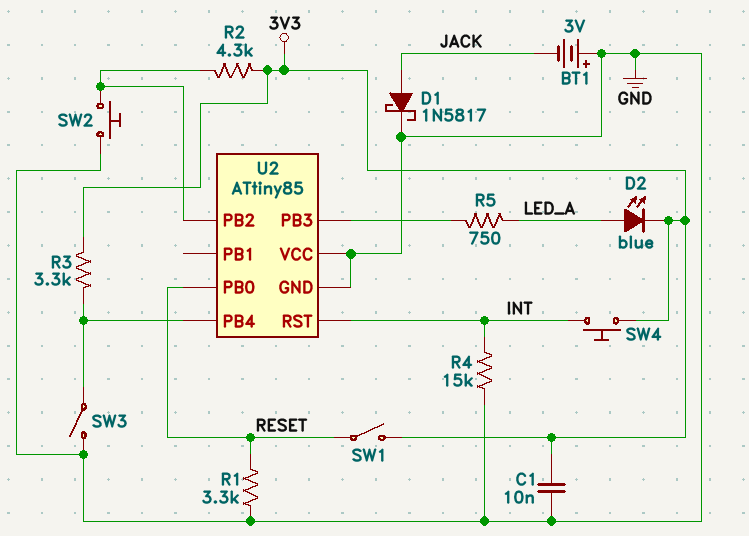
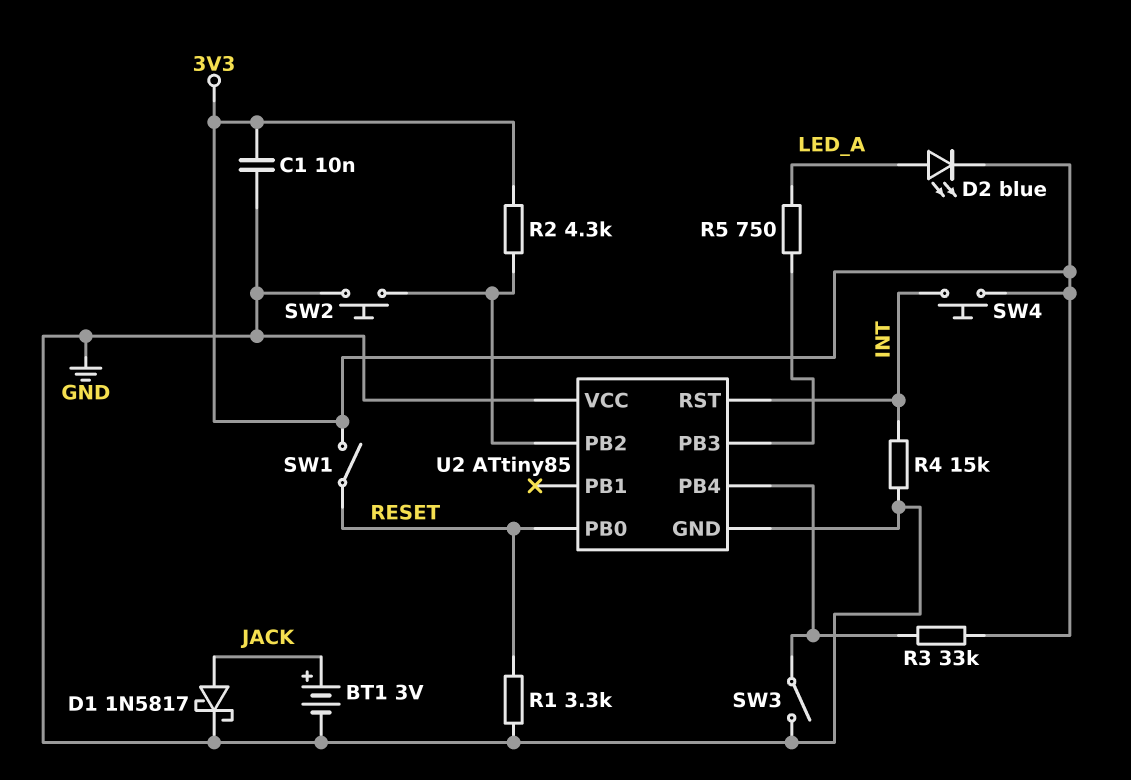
BT1: 3V (plus GND, minus JACK) -> 3V (plus JACK, minus GND)
R3: 3.3k (3V3, U2/PB4) -> 33k (3V3, U2/PB4)

